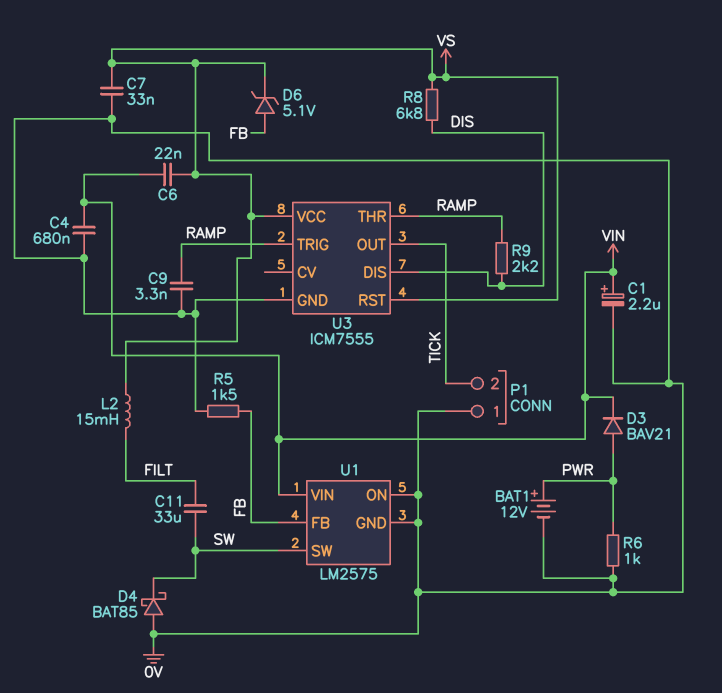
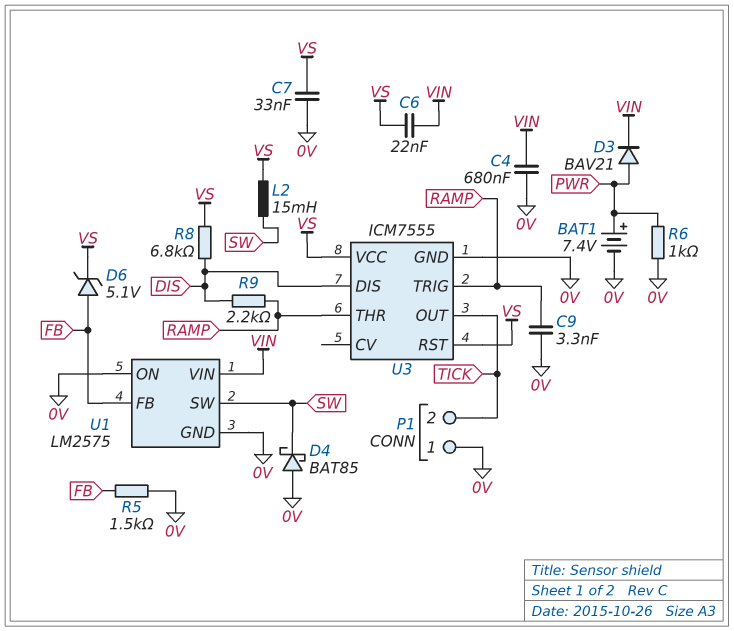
BAT1: 12V (plus PWR, minus 0V) -> 7.4V (plus PWR, minus 0V)
C1: 2.2uF (plus VIN, minus 0V) -> none
C11: 33uF (FILT, SW) -> none
L2: 15mH (FILT, VS) -> 15mH (SW, VS)

